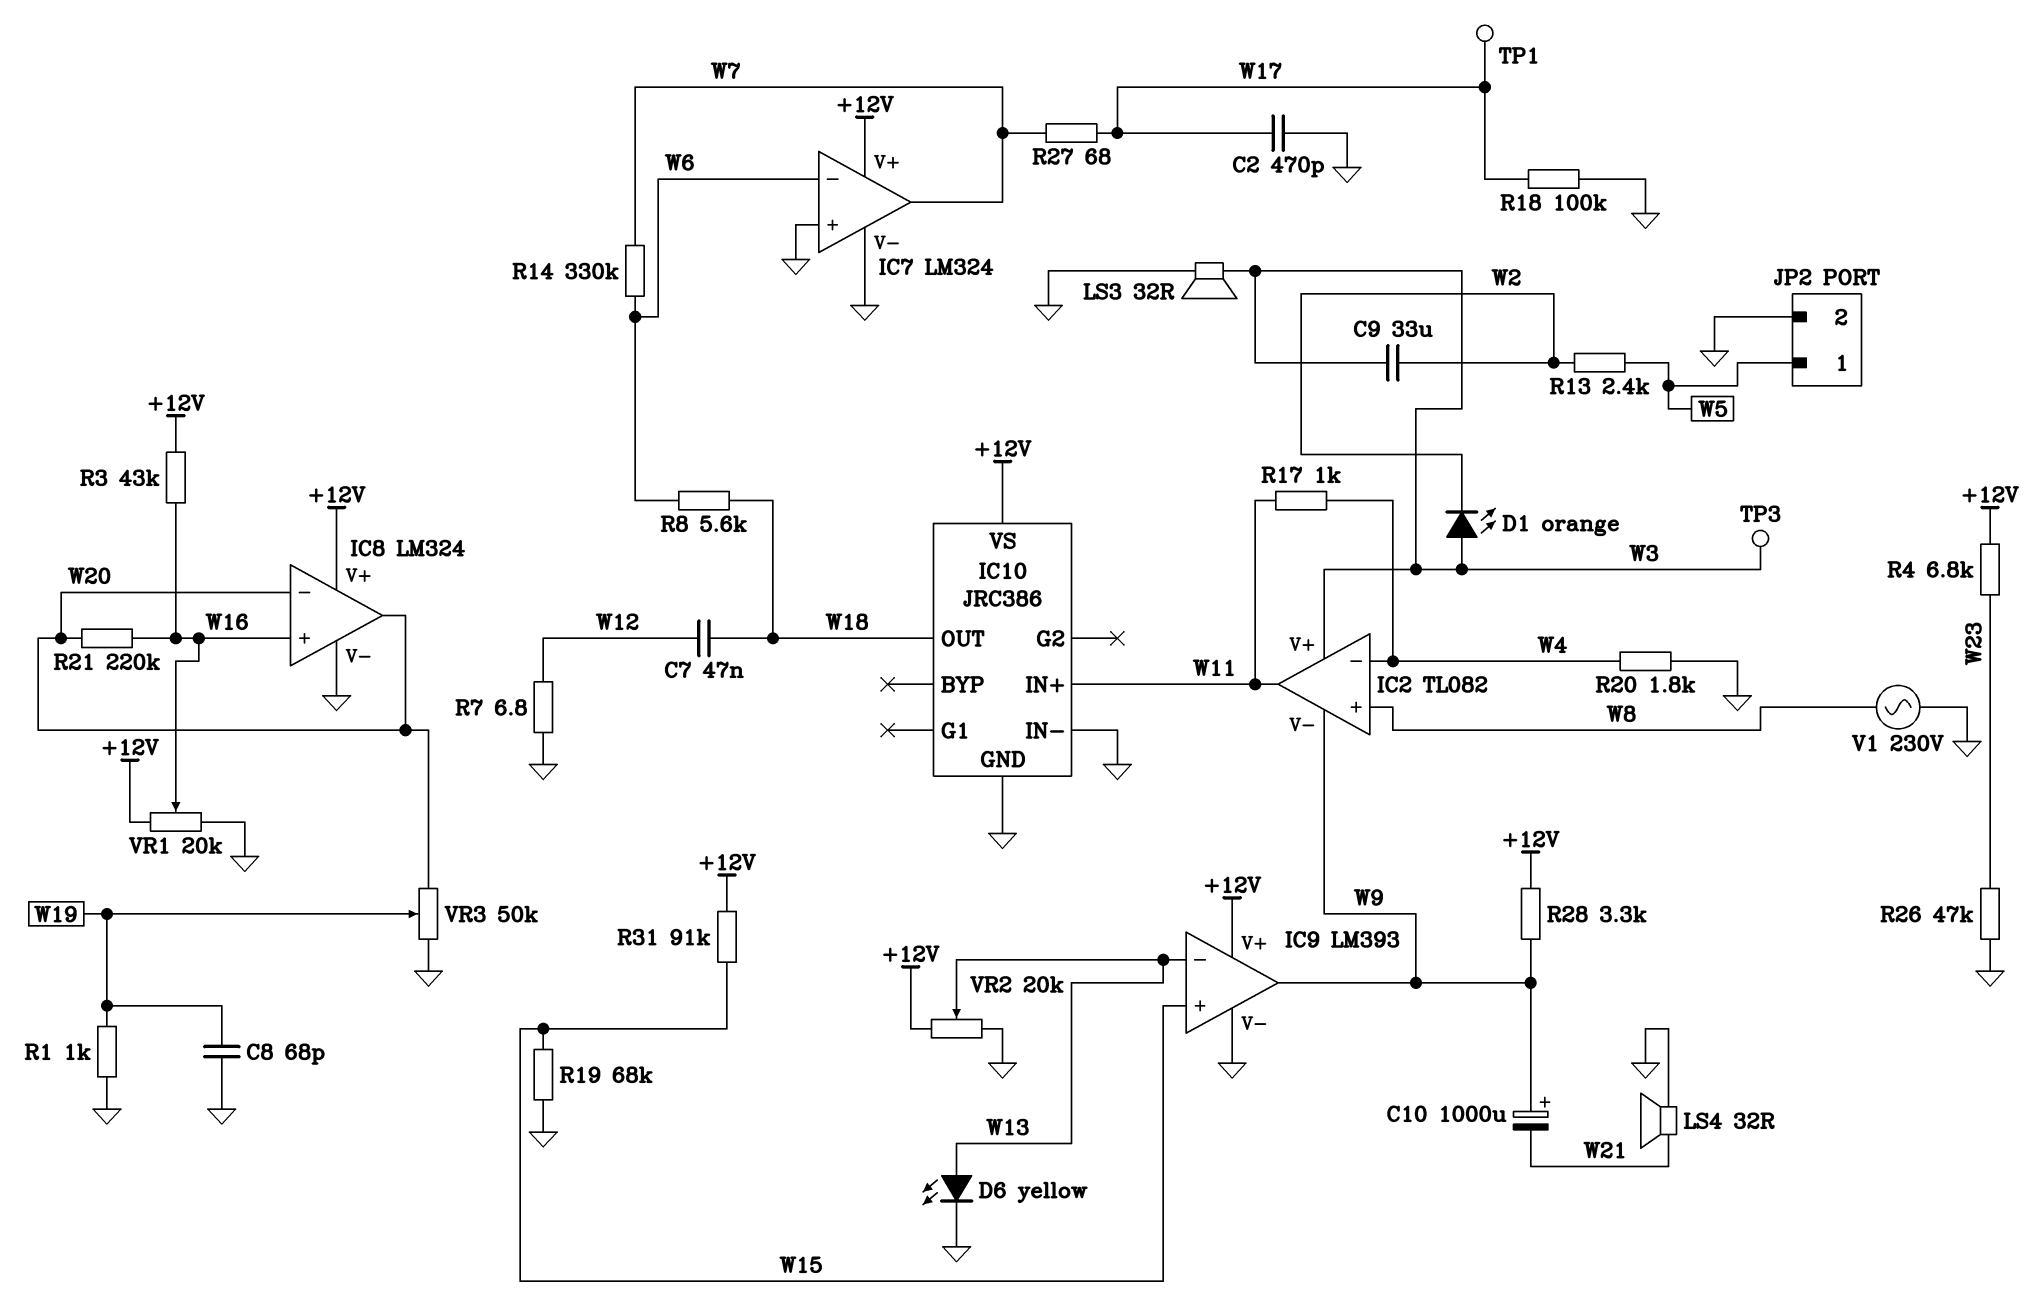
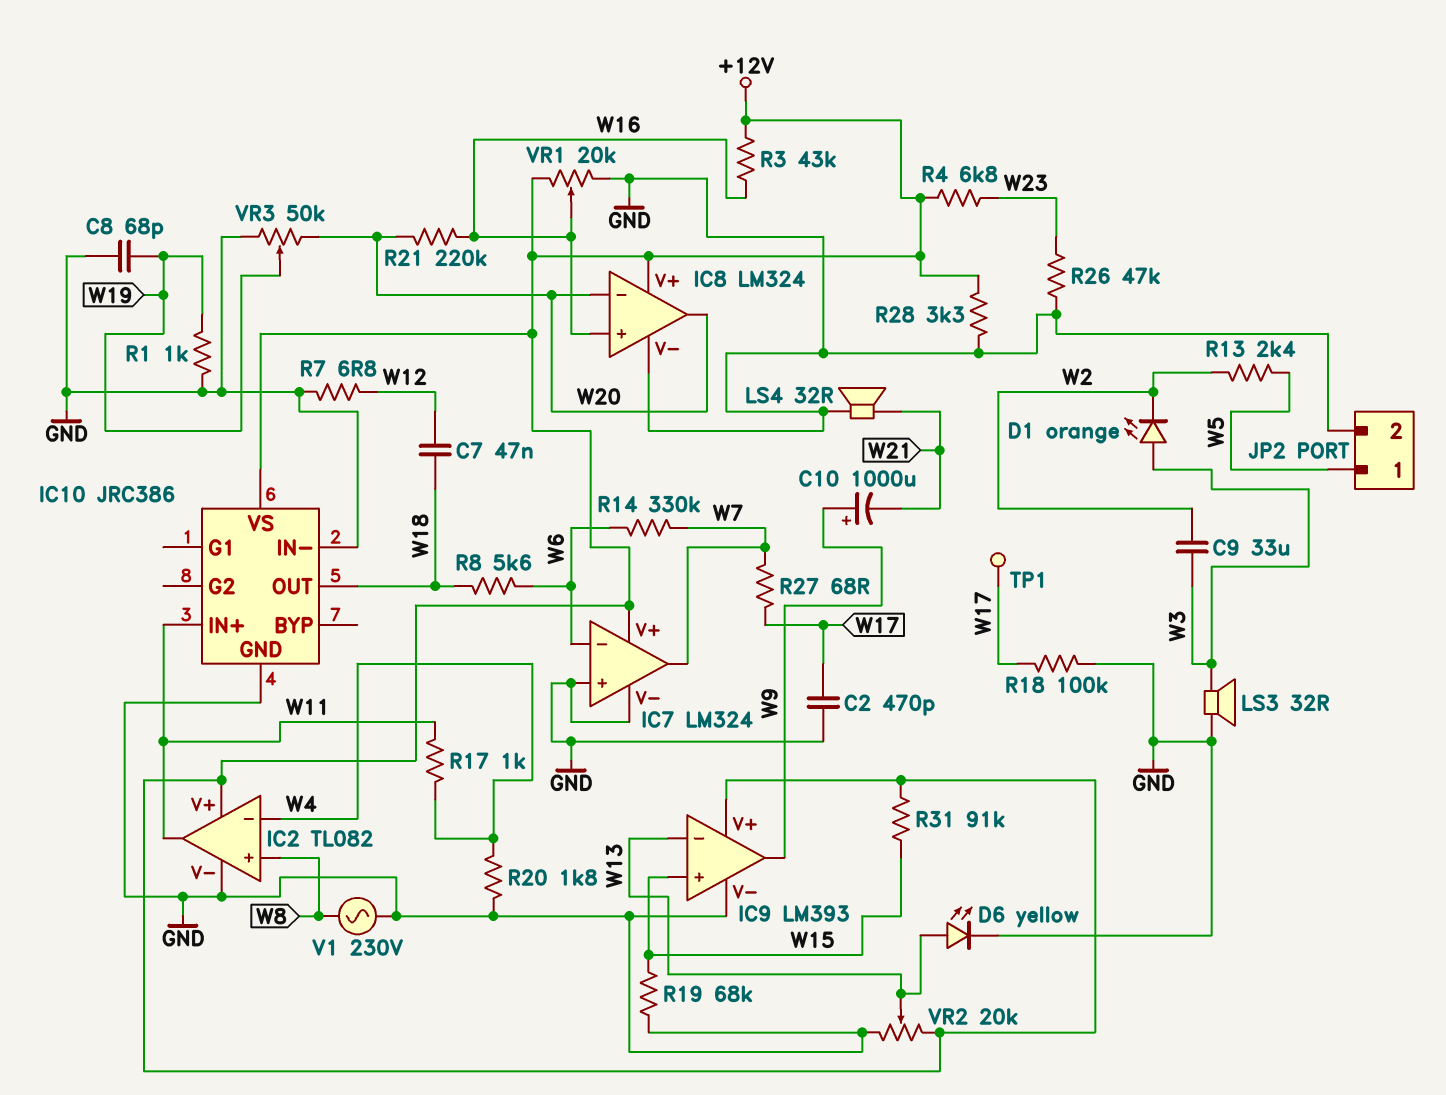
IC2 pin V+: W3 -> +12V
IC2 pin V-: W9 -> GND
R28: 3.3k (+12V, W9) -> 3.3k (+12V, GND)
TP3: test point (W3) -> none

